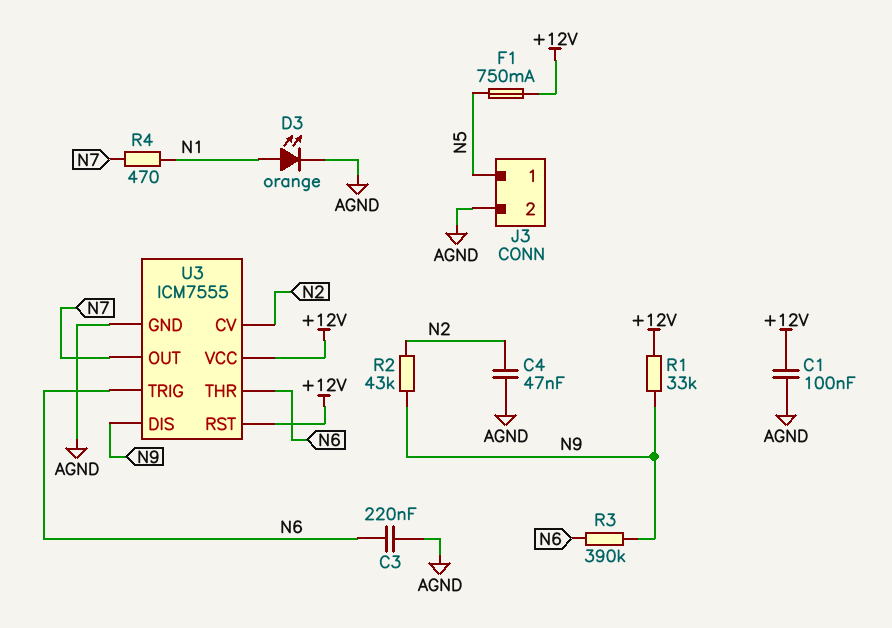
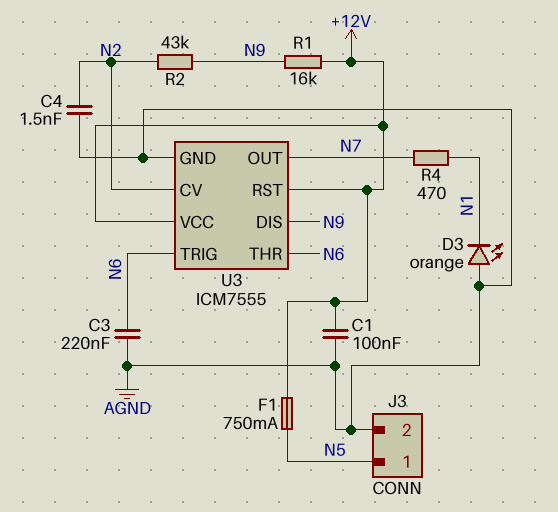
C4: 47nF (AGND, N2) -> 1.5nF (AGND, N2)
D3: LED orange (A N1, K AGND) -> LED orange (A AGND, K N1)
R1: 33k (+12V, N9) -> 16k (+12V, N9)
R3: 390k (N6, N9) -> none

